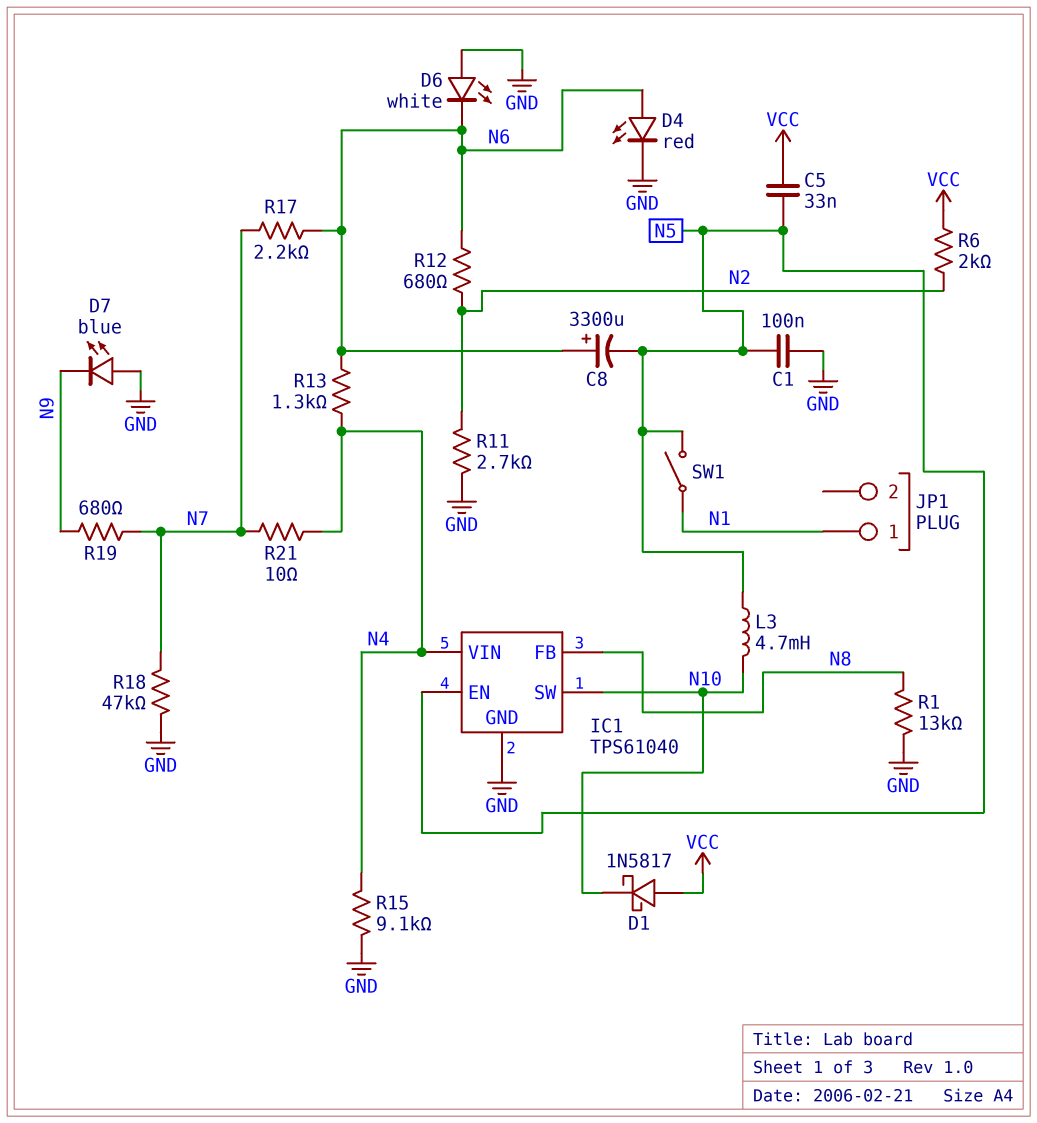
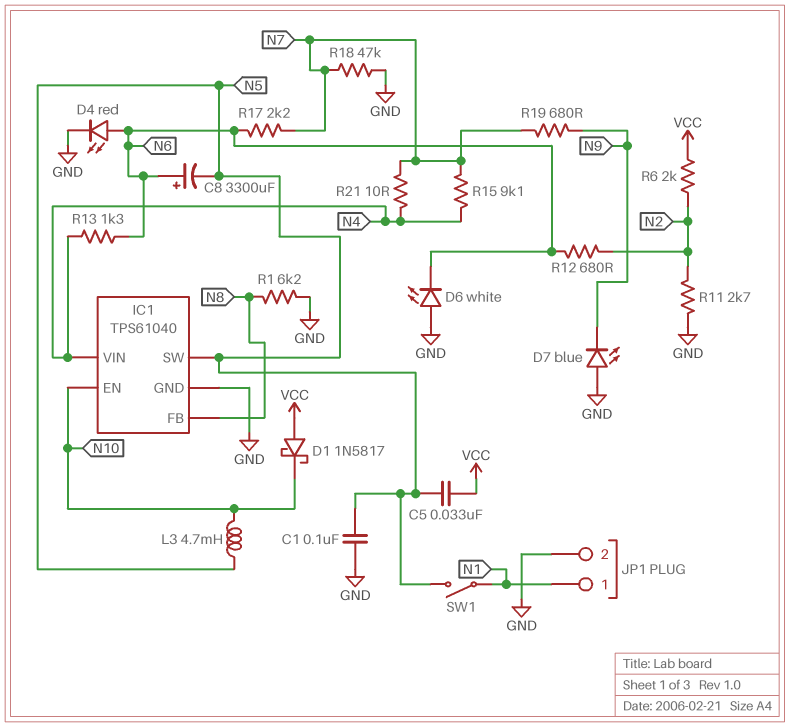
IC1 pin EN: N5 -> N10
IC1 pin SW: N10 -> N5
JP1 pin 2: none -> GND
R1: 13k (GND, N8) -> 6.2k (GND, N8)
R15: 9.1k (GND, N4) -> 9.1k (N4, N7)

